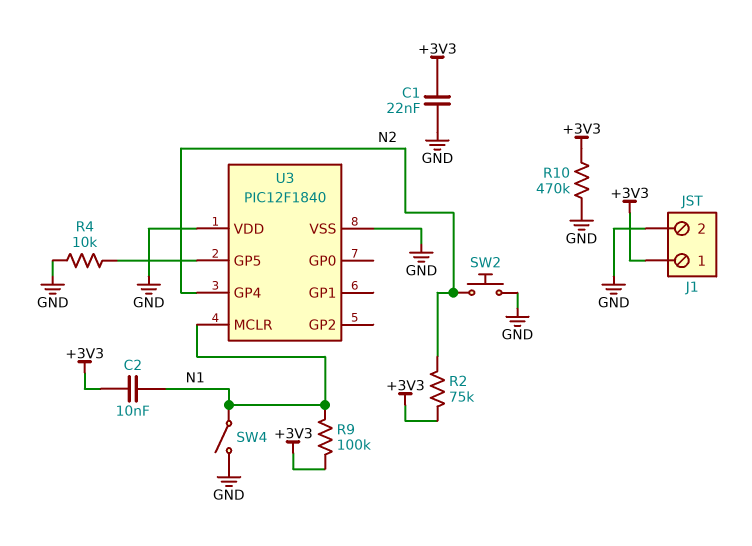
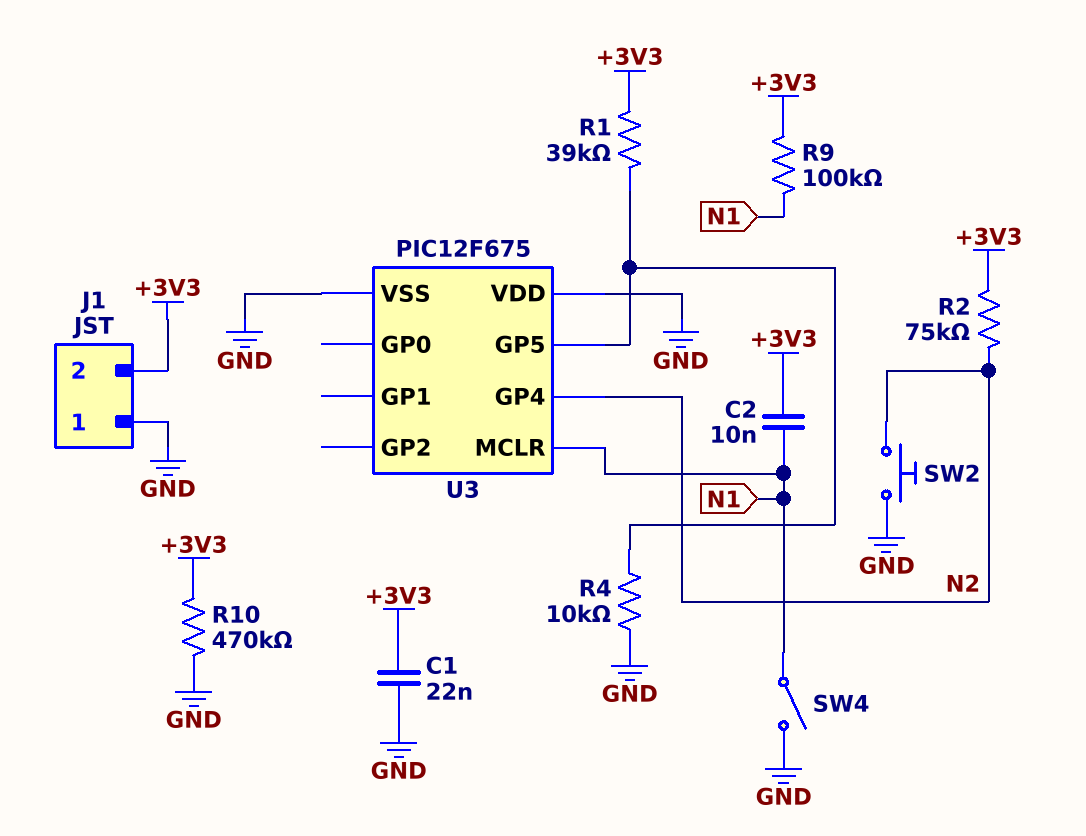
J1 pin 1: +3V3 -> GND
J1 pin 2: GND -> +3V3
R1: none -> 39k (+3V3, U3/GP5)
U3: PIC12F1840 -> PIC12F675

